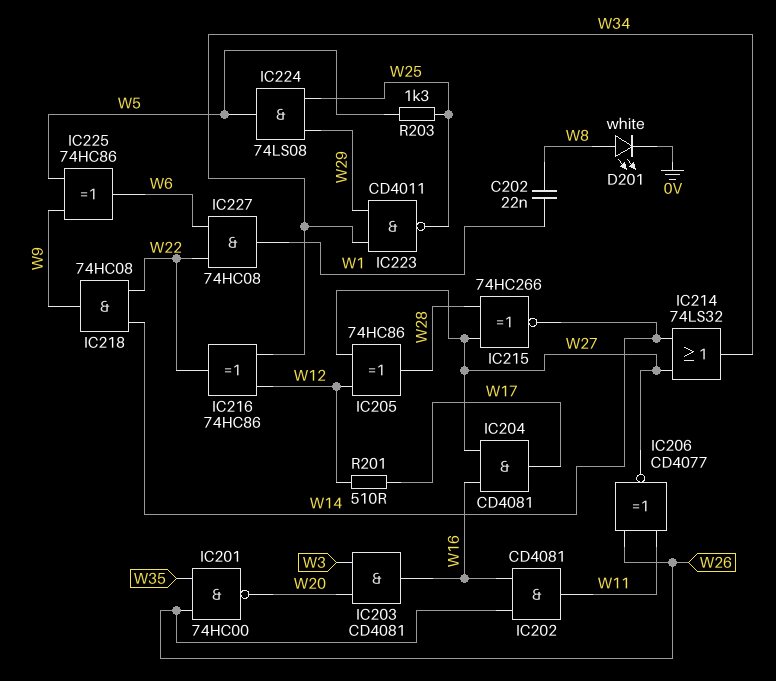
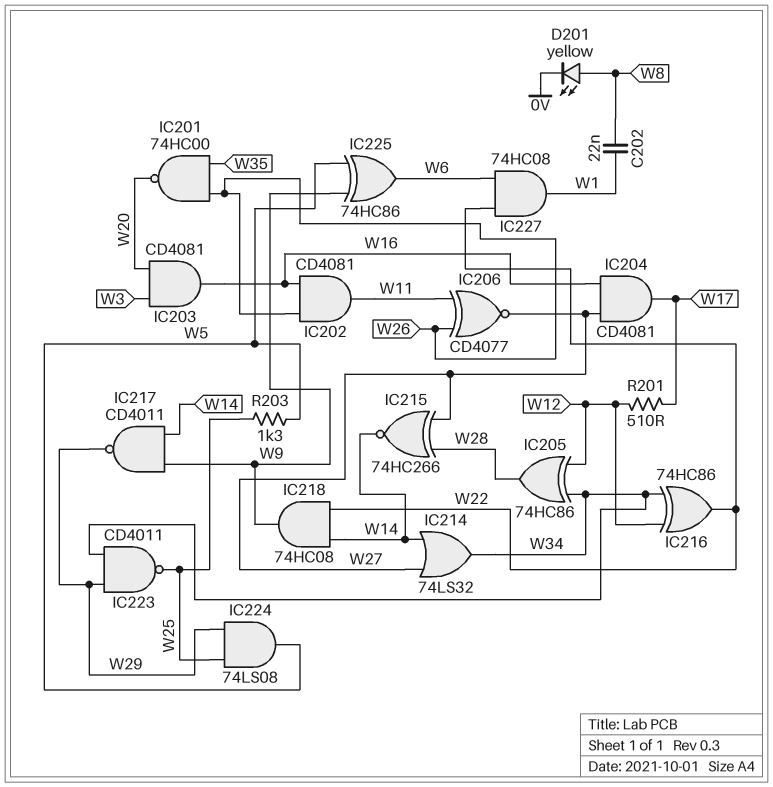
D201: LED white (A W8, K 0V) -> LED yellow (A W8, K 0V)
IC205: XOR 74HC86 (in W12, in W27, out W28) -> XOR 74HC86 (in W12, in W34, out W28)
IC217: none -> NAND CD4011 (in W9, in W14, out W29)

